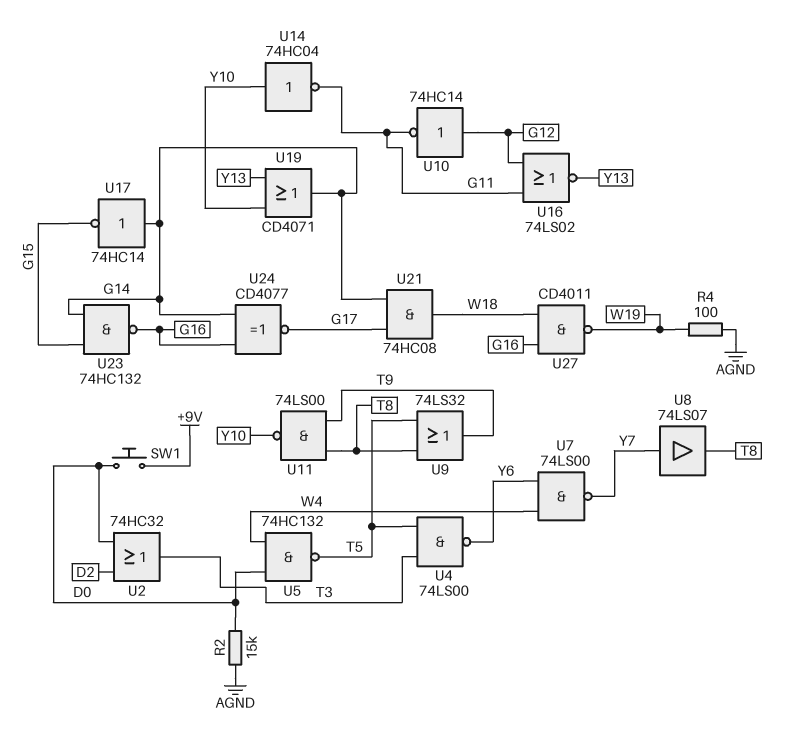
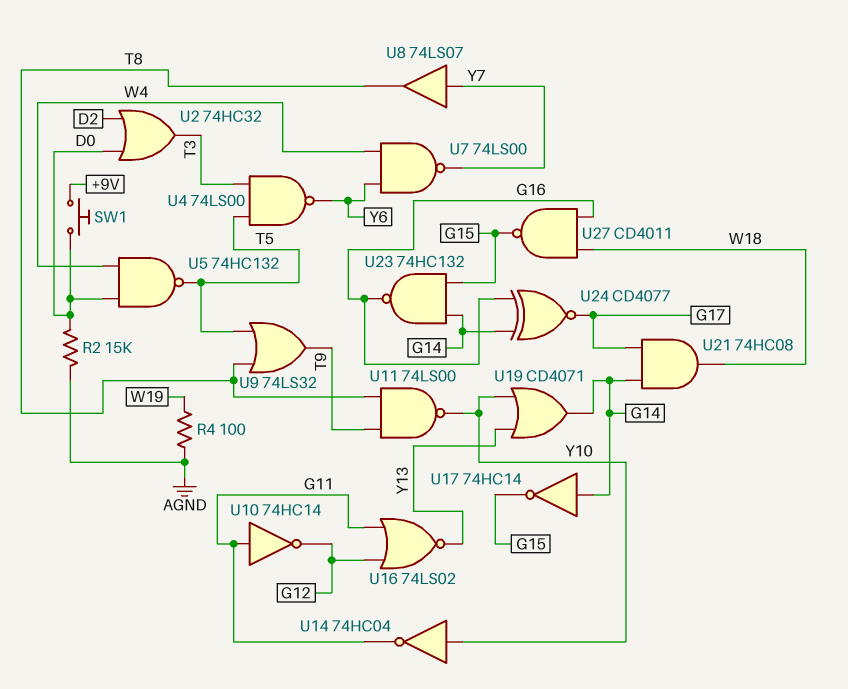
U10: NOT 74HC14 (in G12, out G11) -> NOT 74HC14 (in G11, out G12)
U27: NAND CD4011 (in G16, in W18, out W19) -> NAND CD4011 (in G16, in W18, out G15)

